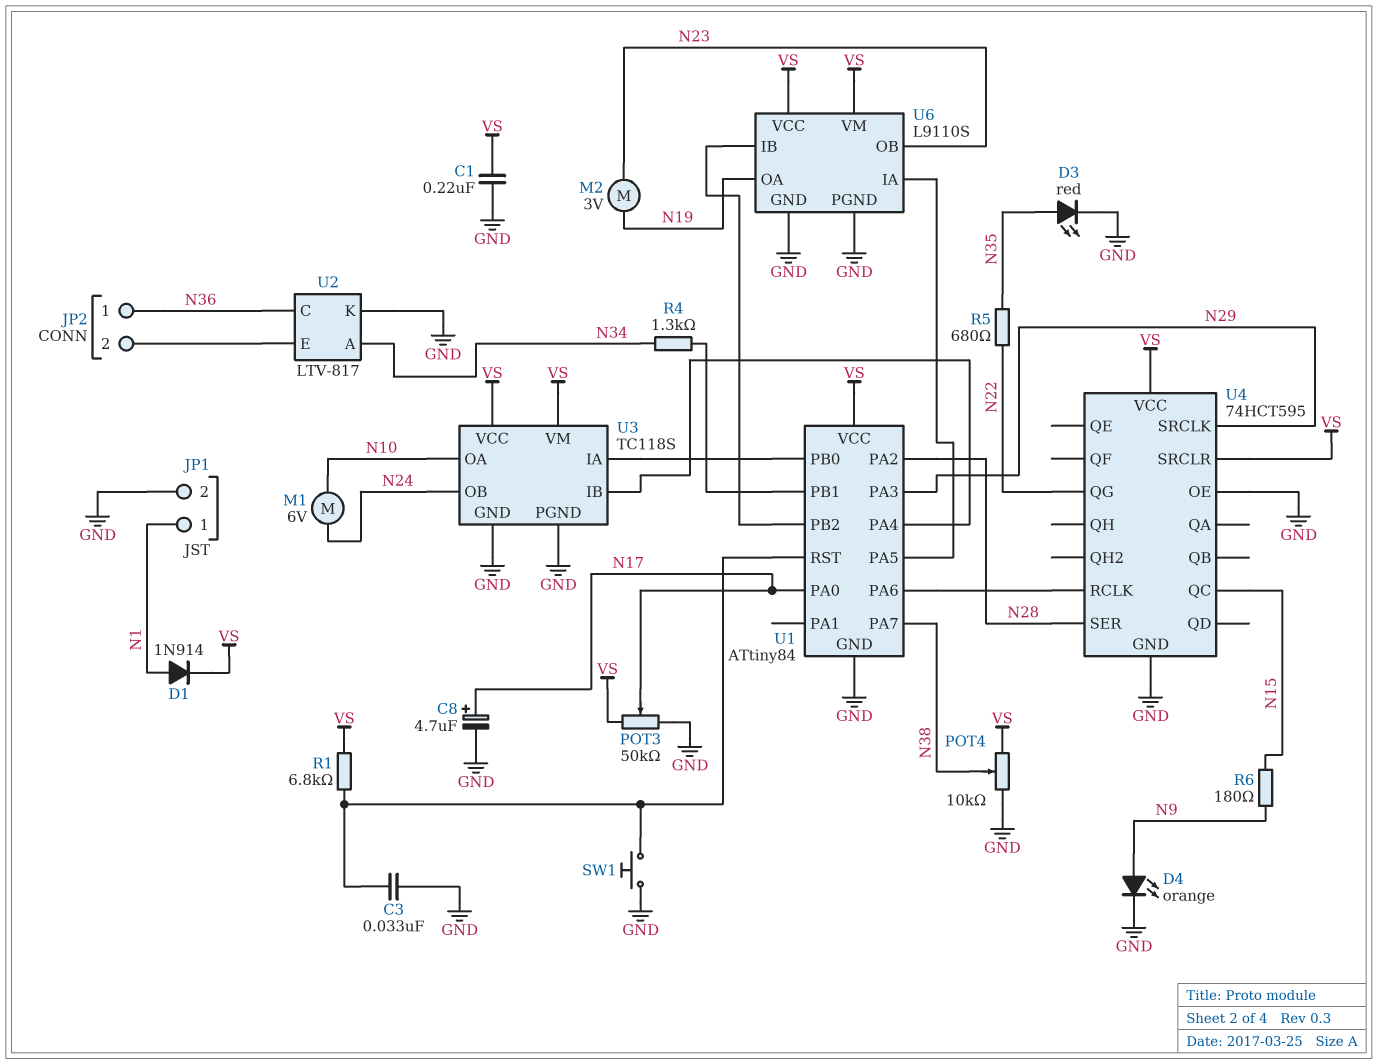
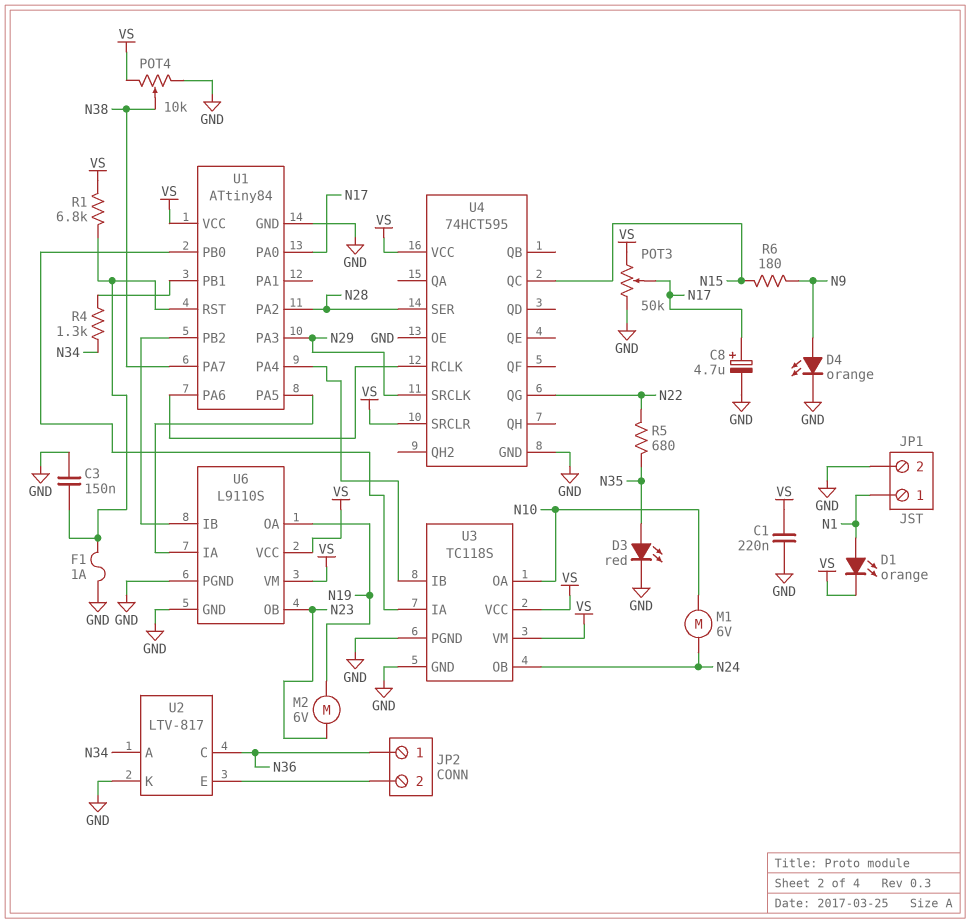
C3: 33nF (GND, U1/RST) -> 150nF (GND, U1/RST)
D1: diode 1N914 (A N1, K VS) -> LED orange (A N1, K VS)
F1: none -> 1A (GND, U1/RST)
M2: motor 3V (N19, N23) -> motor 6V (N19, N23)
SW1: button (GND, U1/RST) -> none

